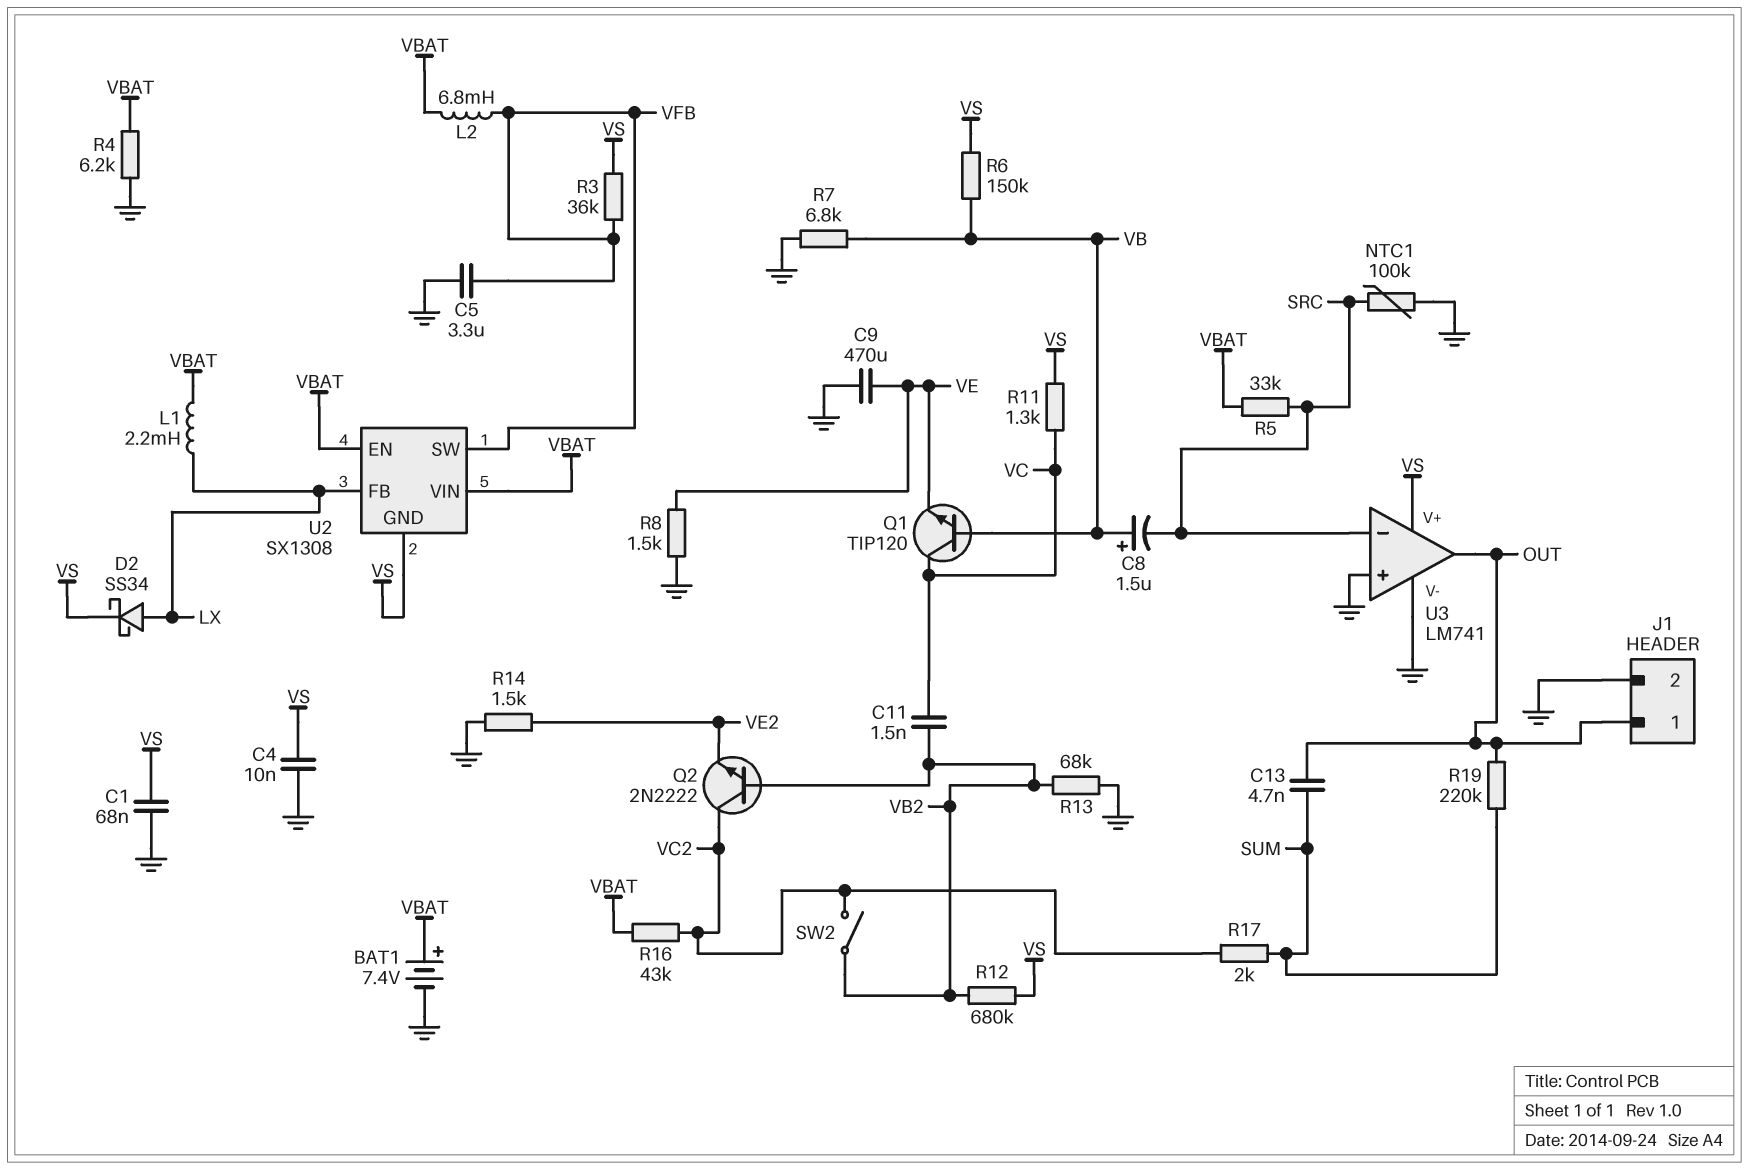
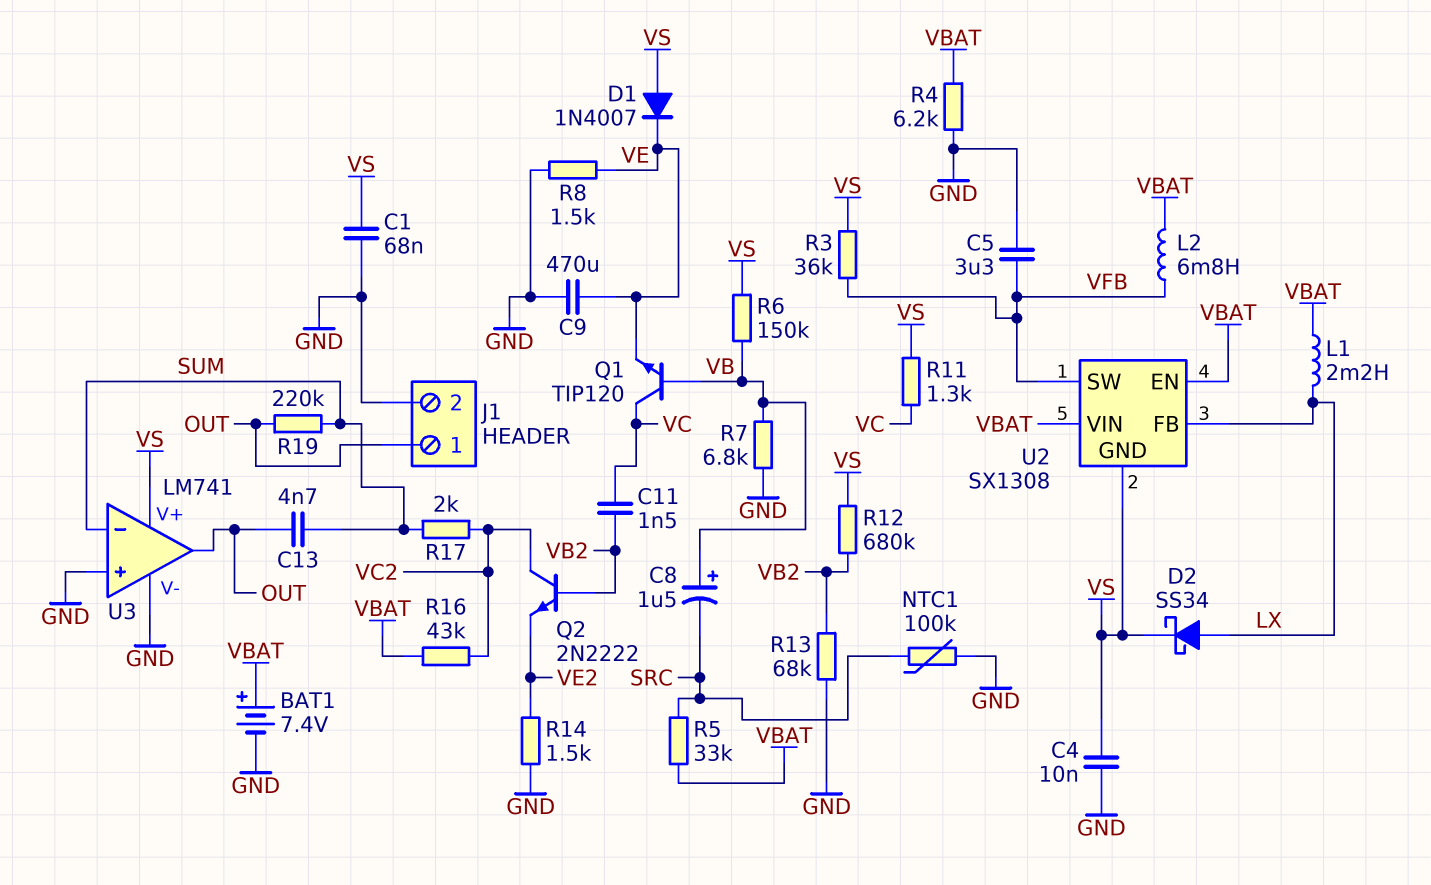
D1: none -> diode 1N4007 (A VS, K VE)
SW2: switch (VB2, VC2) -> none
U3 pin in-: SRC -> SUM

